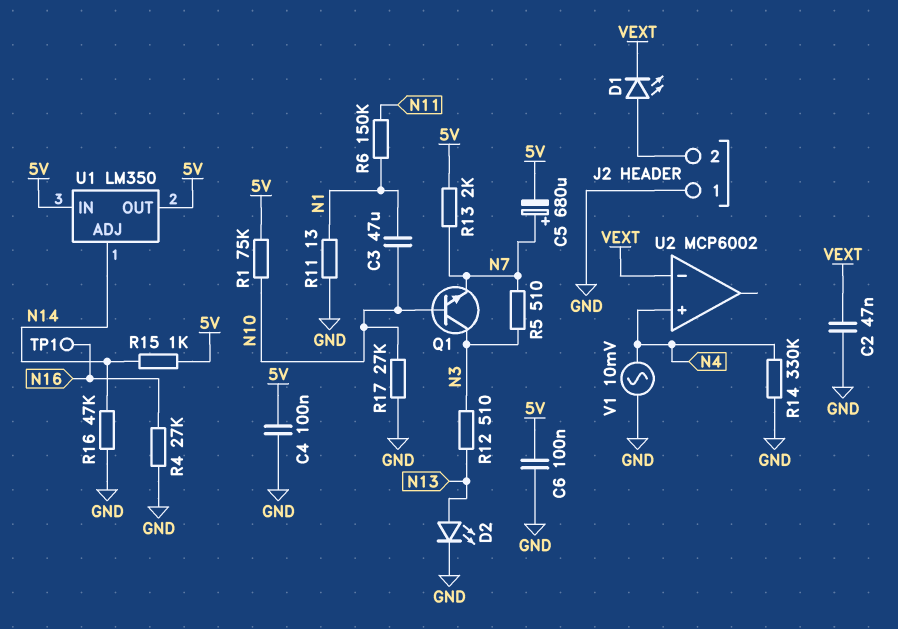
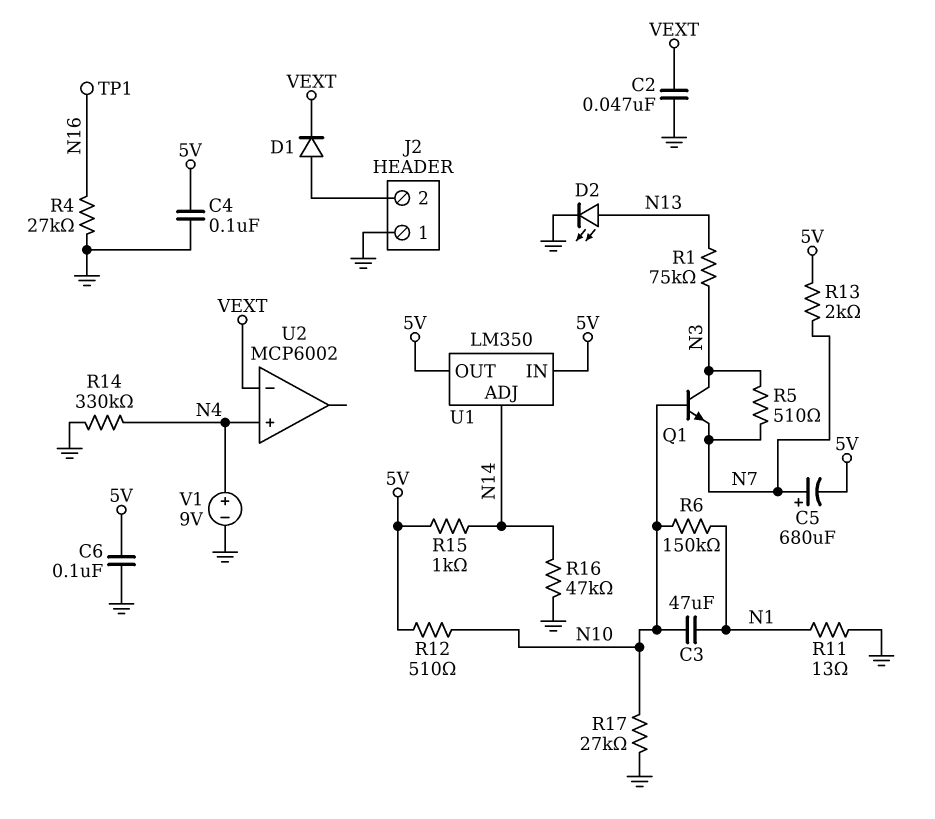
D1: LED (A J2/2, K VEXT) -> diode (A J2/2, K VEXT)
R1: 75k (5V, N10) -> 75k (N3, N13)
R6: 150k (N1, N11) -> 150k (N1, N10)
R12: 510 (N3, N13) -> 510 (5V, N10)
V1: AC 10mV (GND, N4) -> 9V (plus N4, minus GND)

